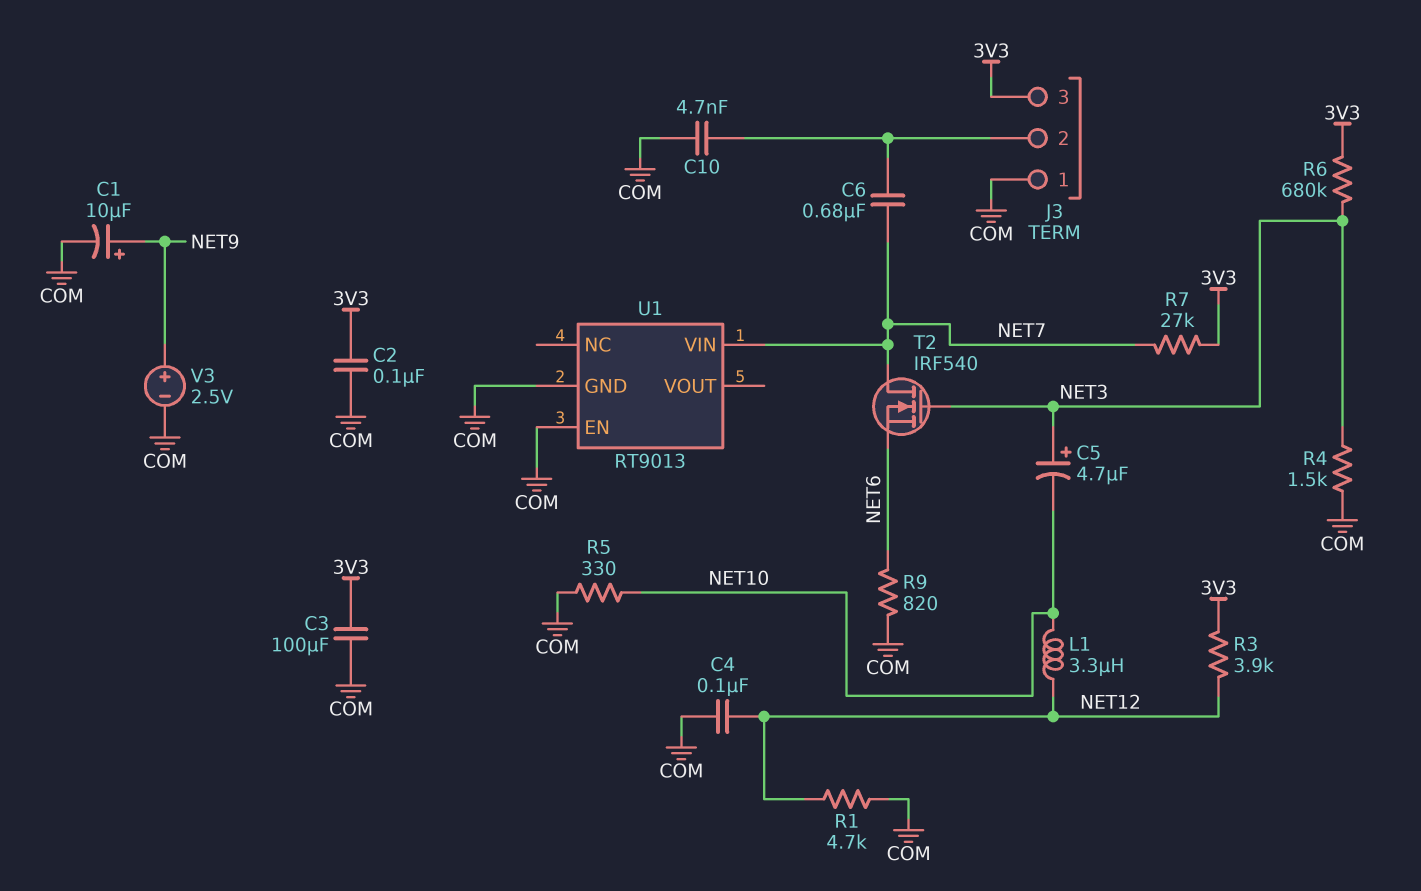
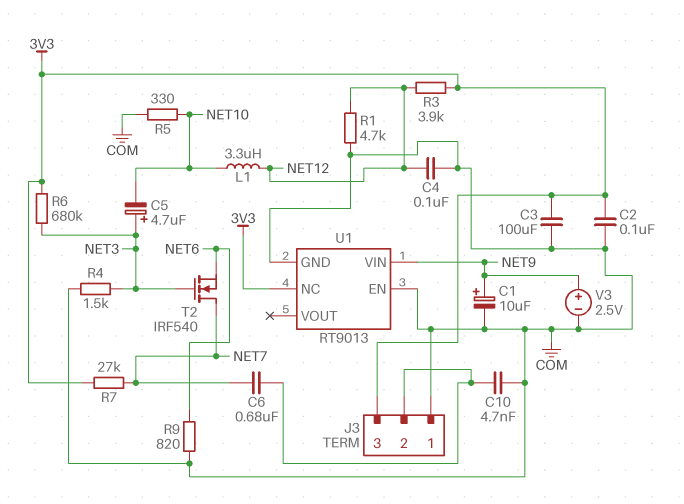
U1 pin NC: none -> 3V3
U1 pin VIN: NET7 -> NET9

